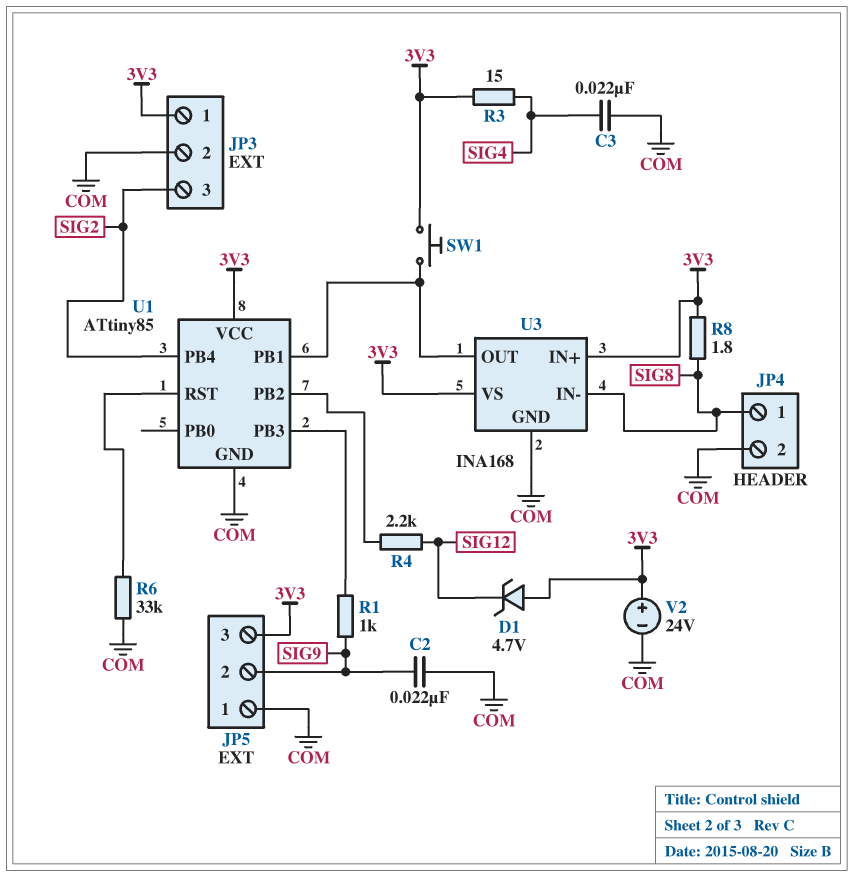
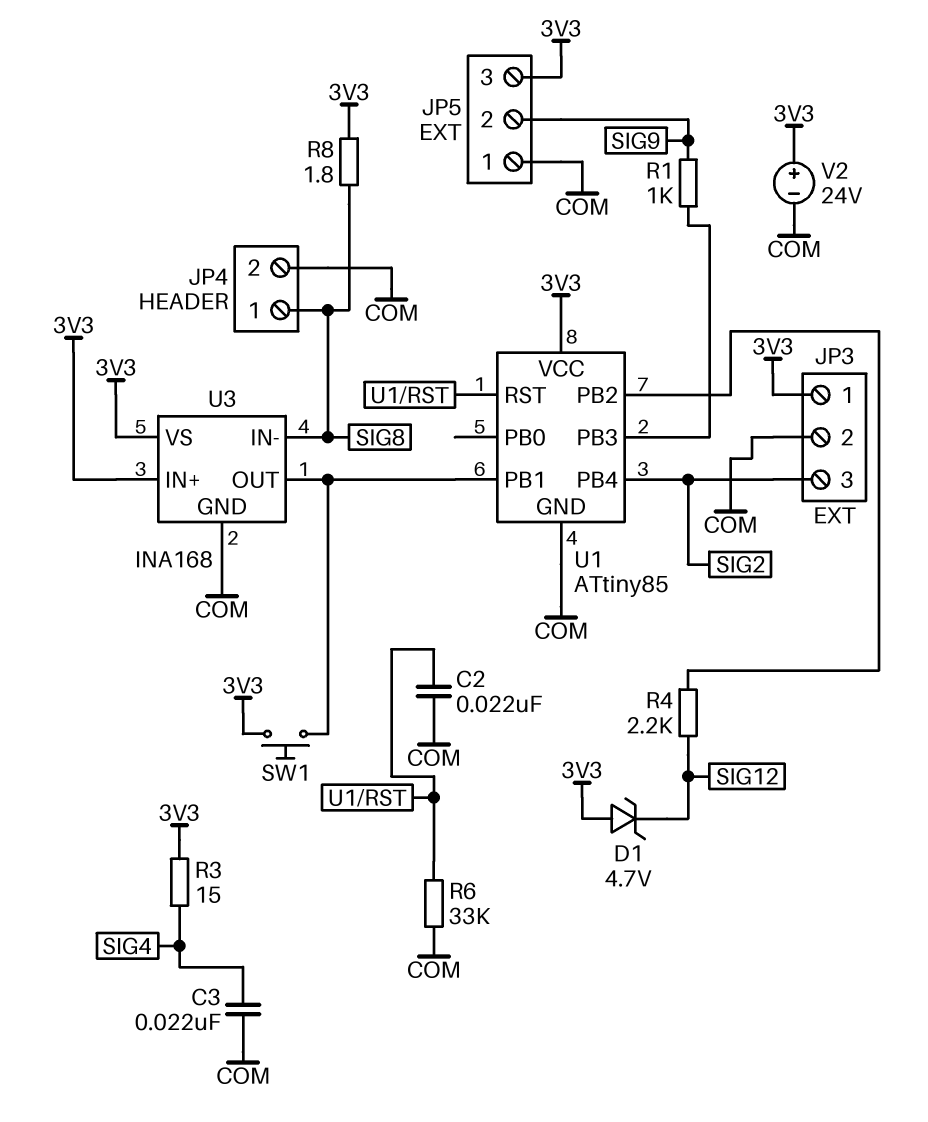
C2: 22nF (COM, SIG9) -> 22nF (COM, U1/RST)

